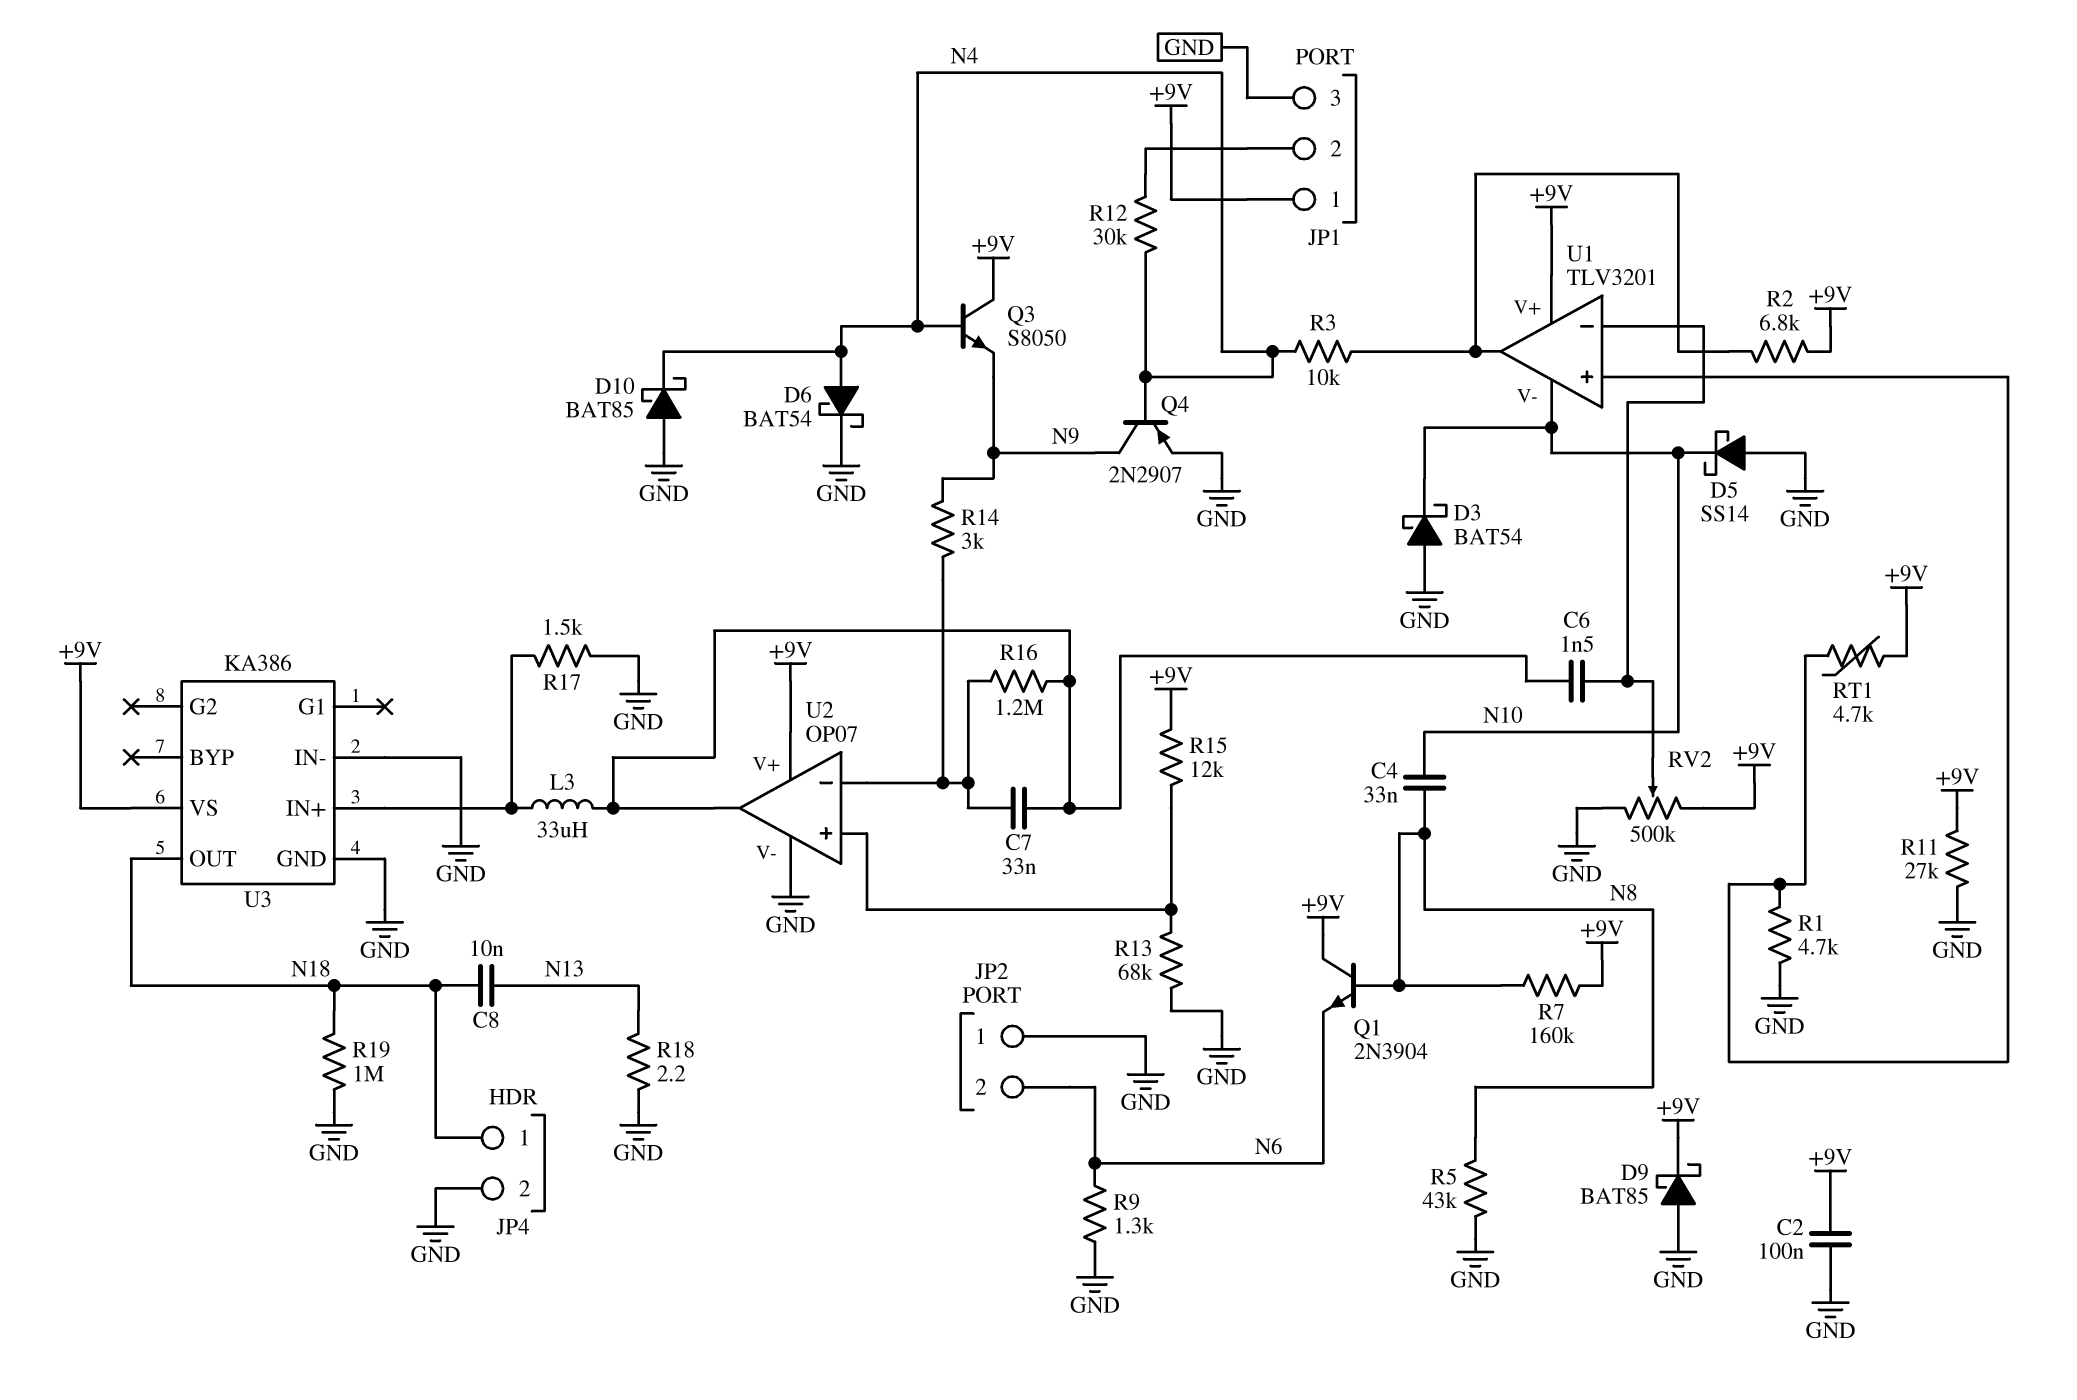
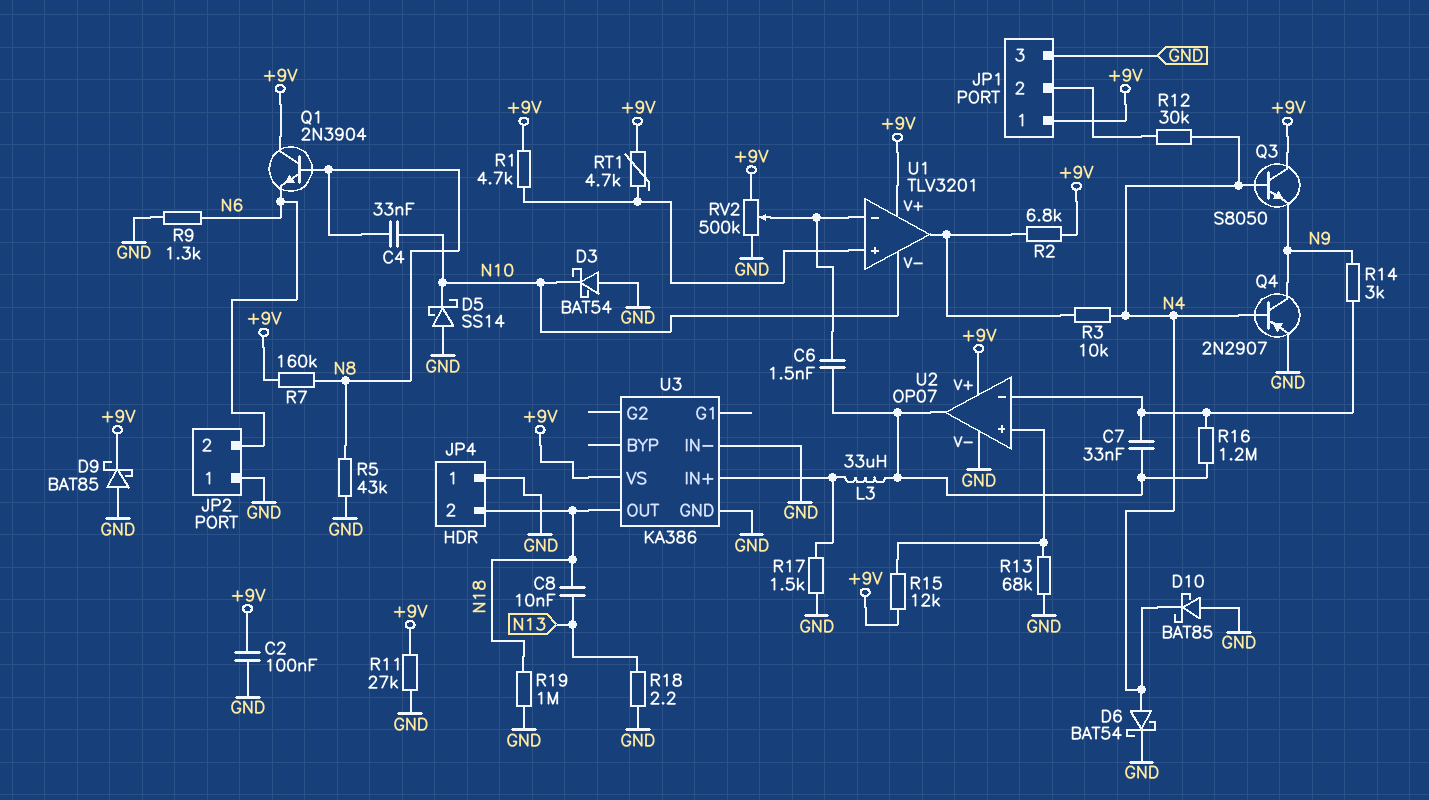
JP4 pin 1: N18 -> GND
JP4 pin 2: GND -> N18
R1: 4.7k (GND, U1/in+) -> 4.7k (+9V, U1/in+)

